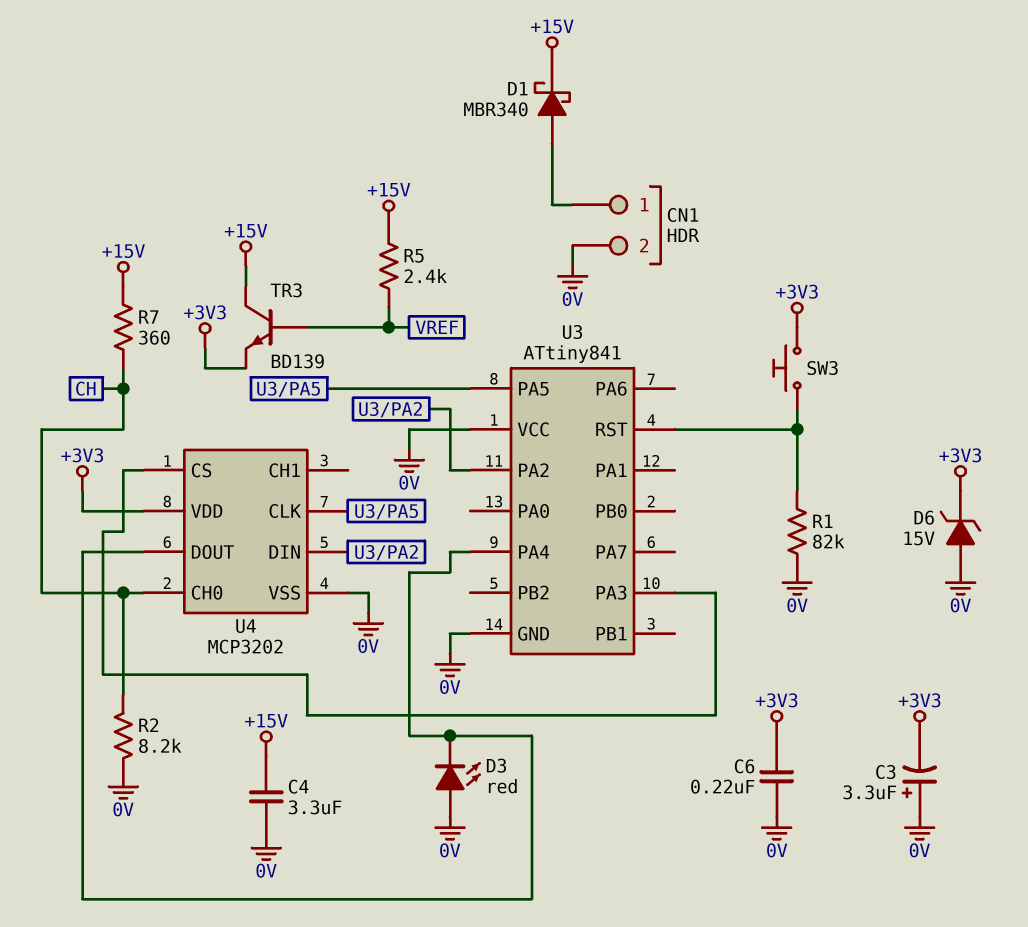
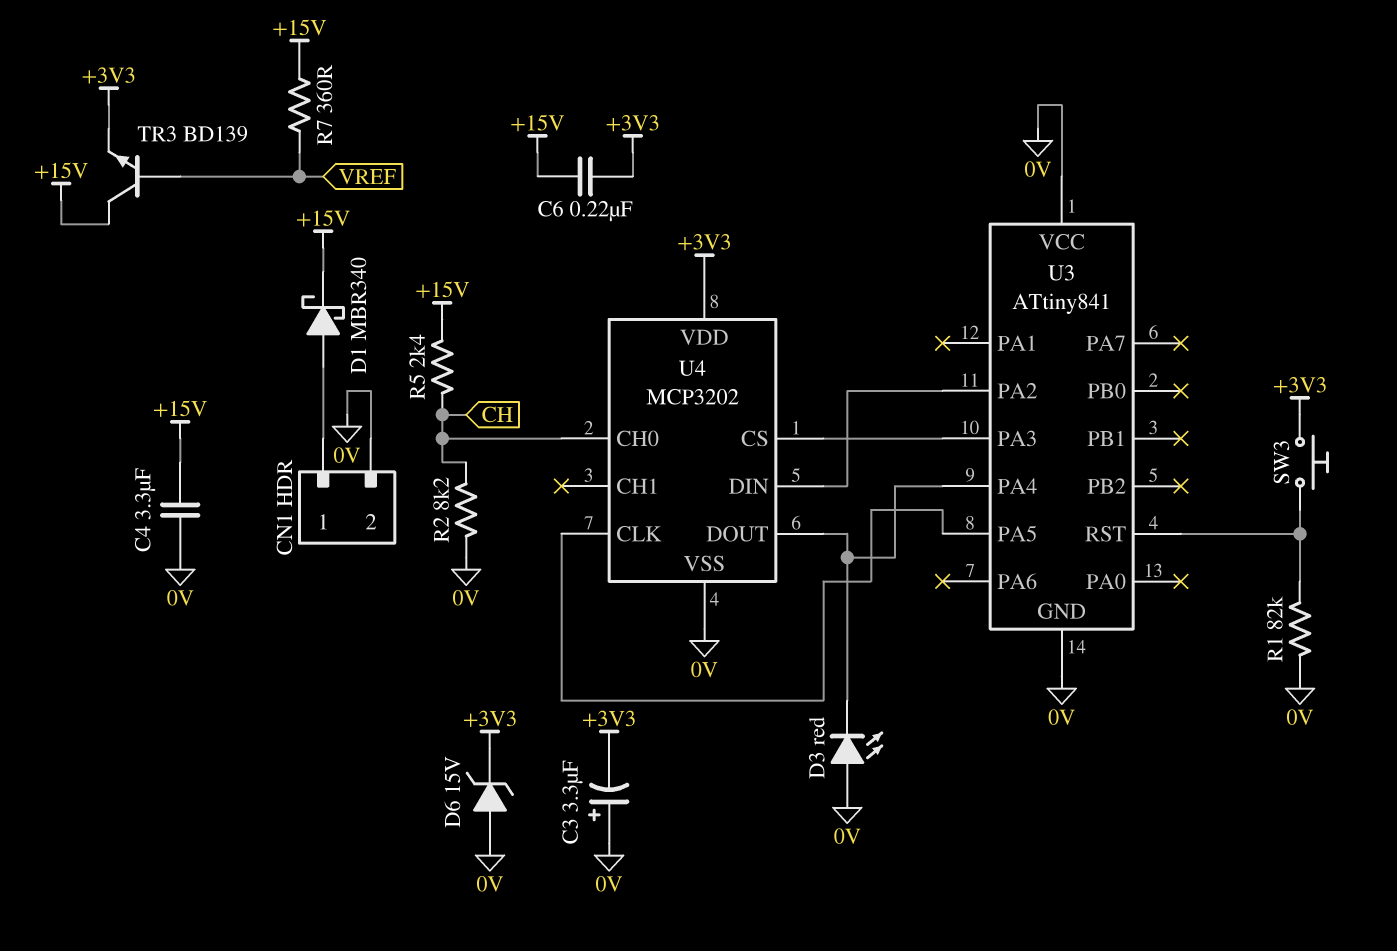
C6: 220nF (+3V3, 0V) -> 220nF (+3V3, +15V)
R5: 2.4k (+15V, VREF) -> 2.4k (+15V, CH)
R7: 360 (+15V, CH) -> 360 (+15V, VREF)

